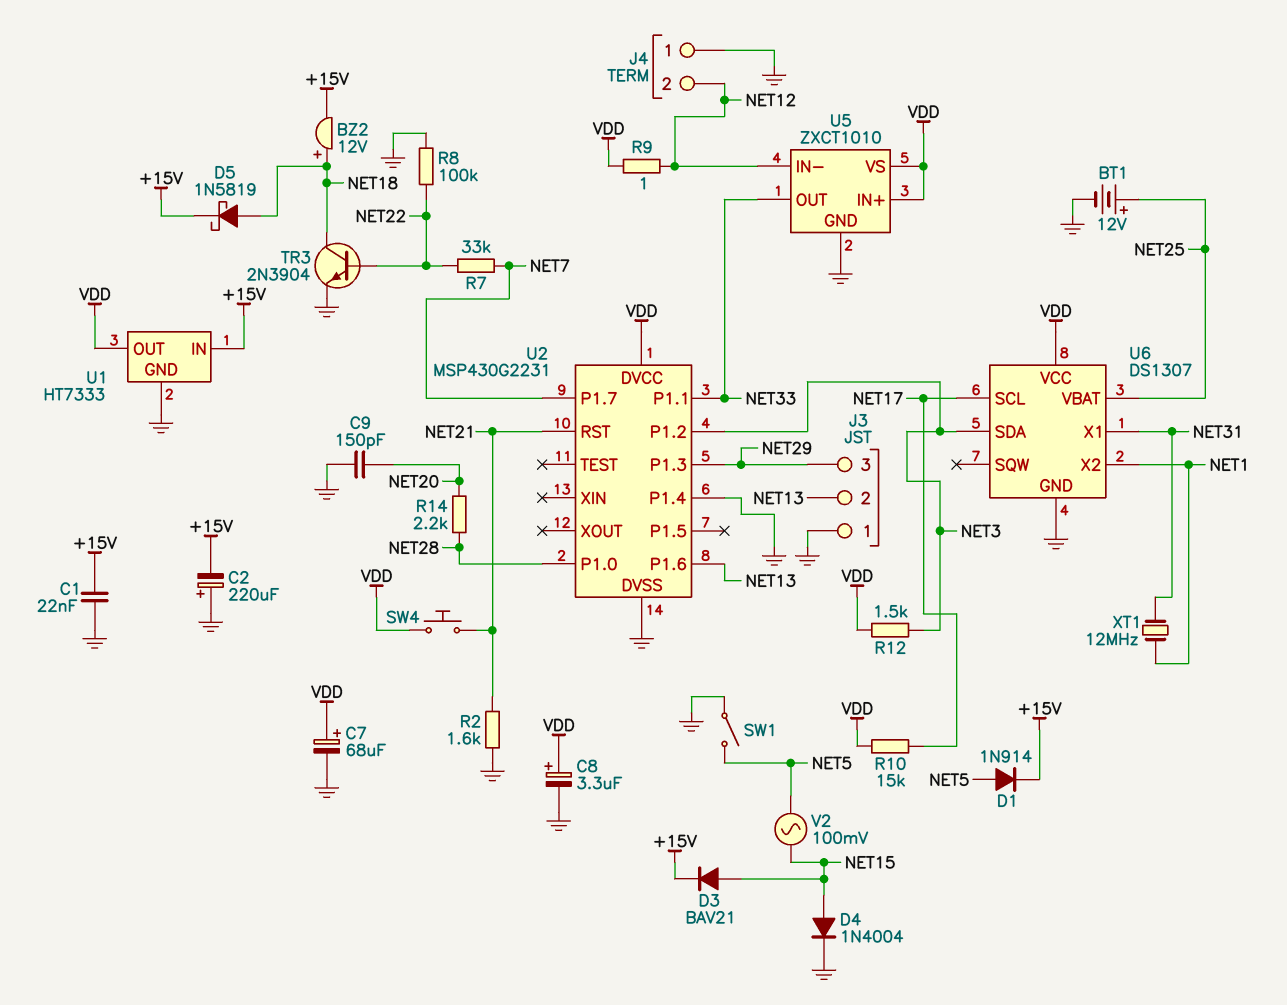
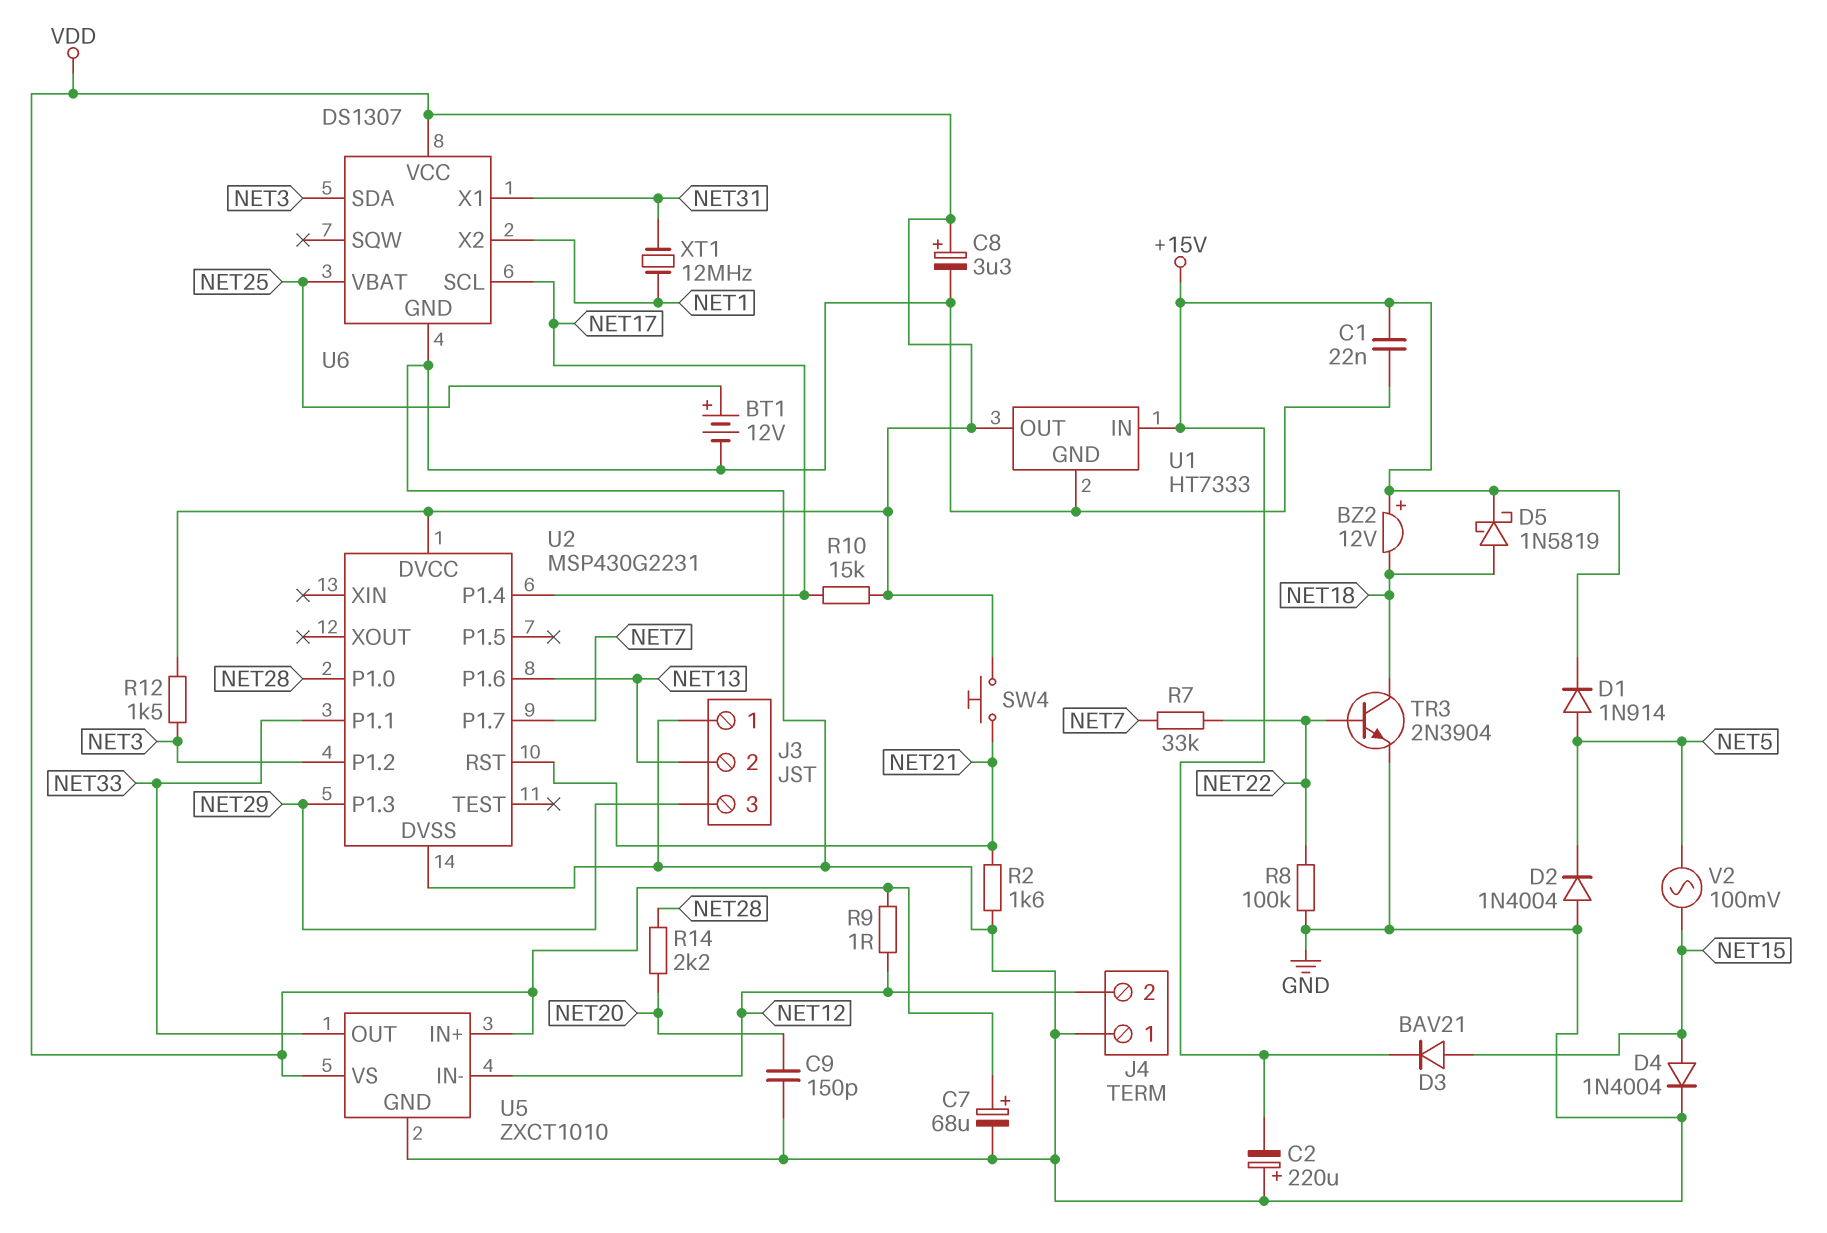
BZ2: buzzer 12V (plus NET18, minus +15V) -> buzzer 12V (plus +15V, minus NET18)
D2: none -> diode 1N4004 (A GND, K NET5)
SW1: switch (GND, NET5) -> none
U2 pin P1.4: GND -> NET17

